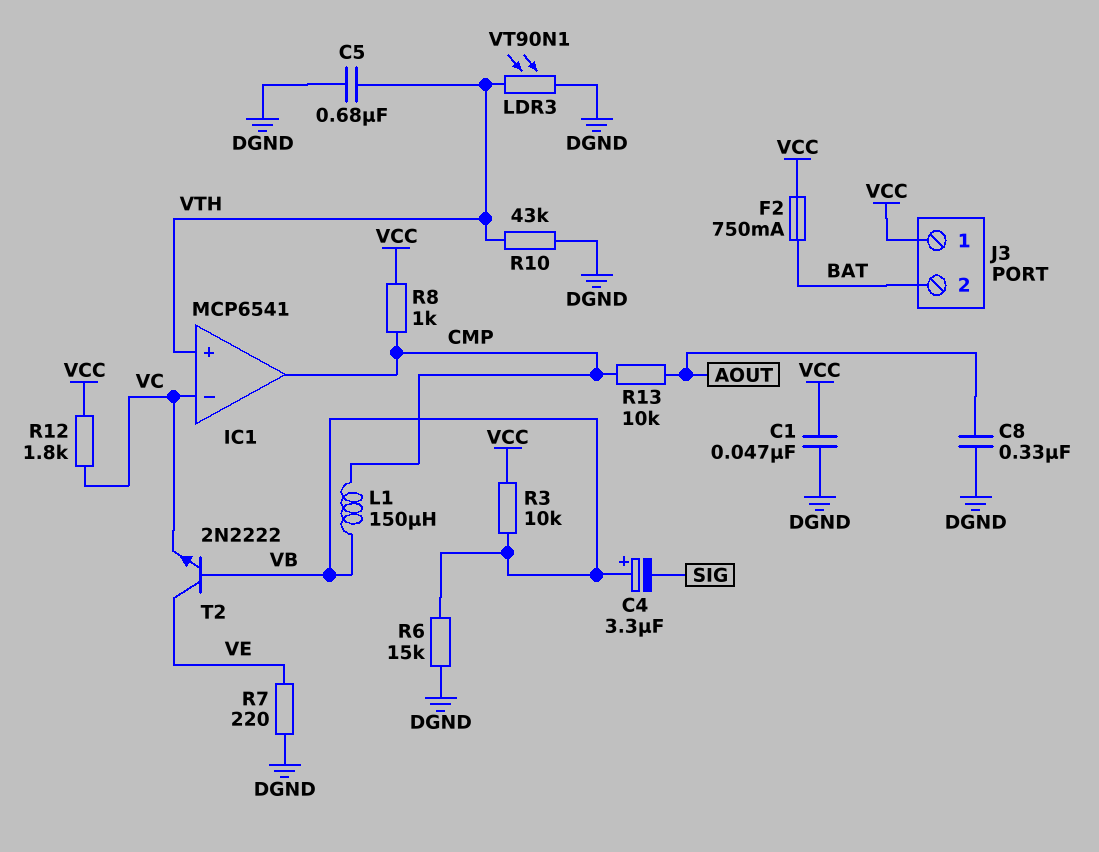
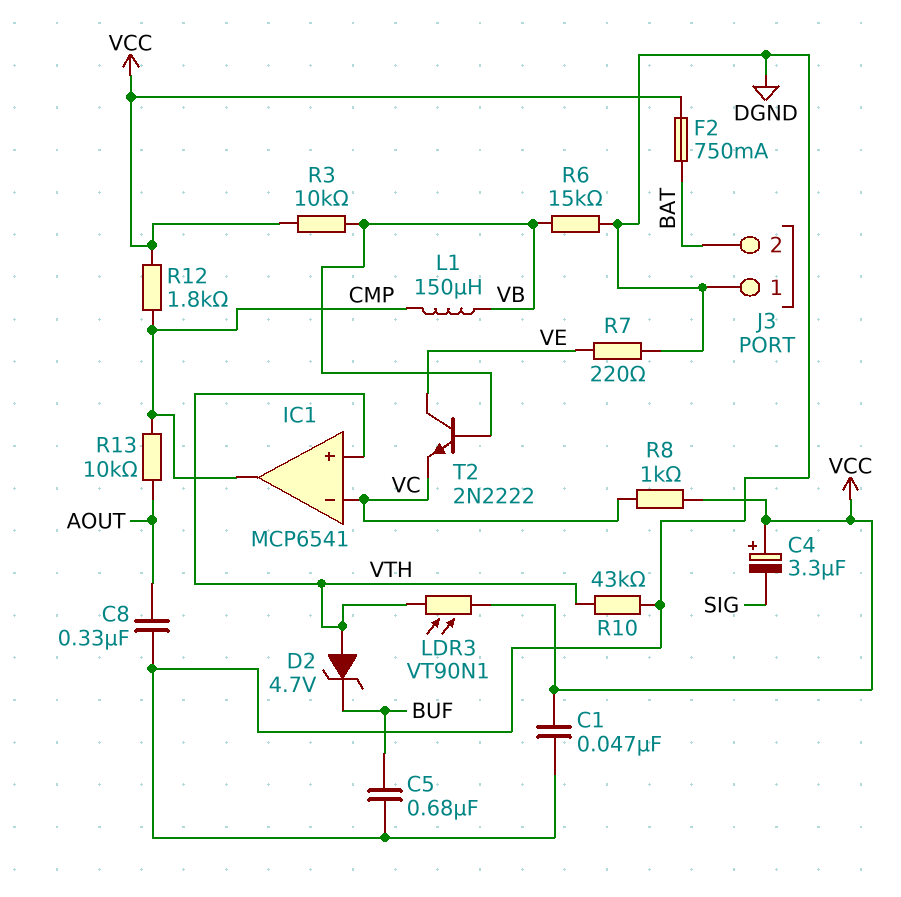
C4: 3.3uF (plus VB, minus SIG) -> 3.3uF (plus VCC, minus SIG)
C5: 680nF (DGND, VTH) -> 680nF (BUF, DGND)
D2: none -> zener 4.7V (A VTH, K BUF)
J3 pin 1: VCC -> DGND
LDR3: VT90N1 (DGND, VTH) -> VT90N1 (VCC, VTH)
R8: 1k (CMP, VCC) -> 1k (VC, VCC)
R12: 1.8k (VC, VCC) -> 1.8k (CMP, VCC)

